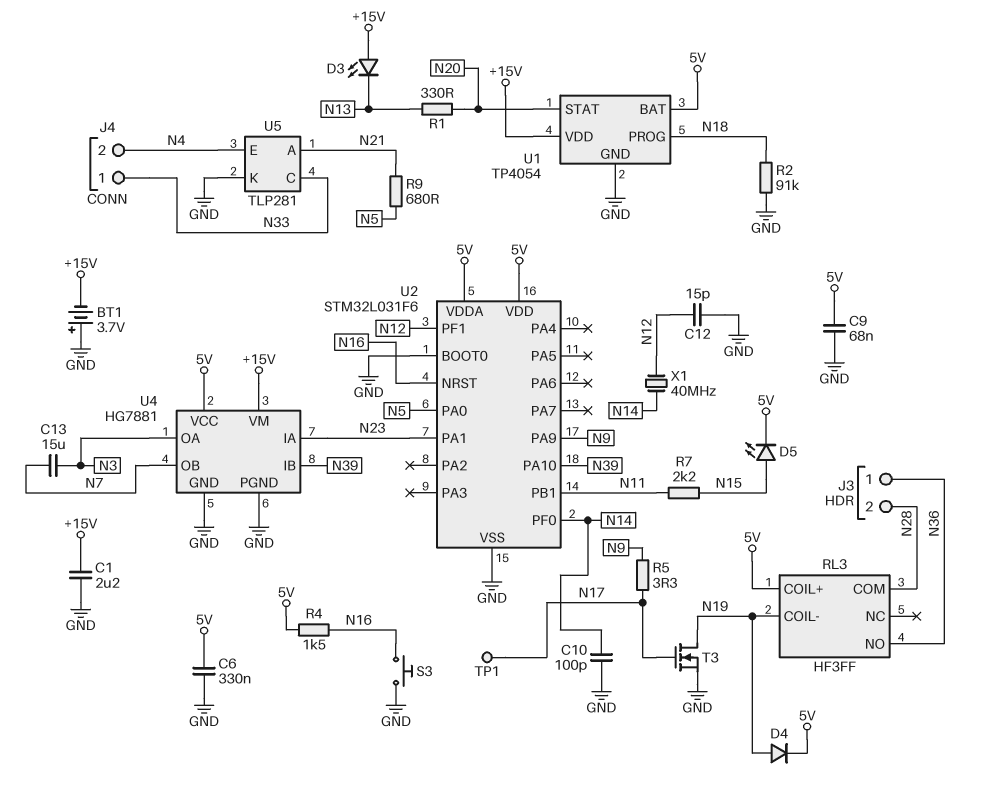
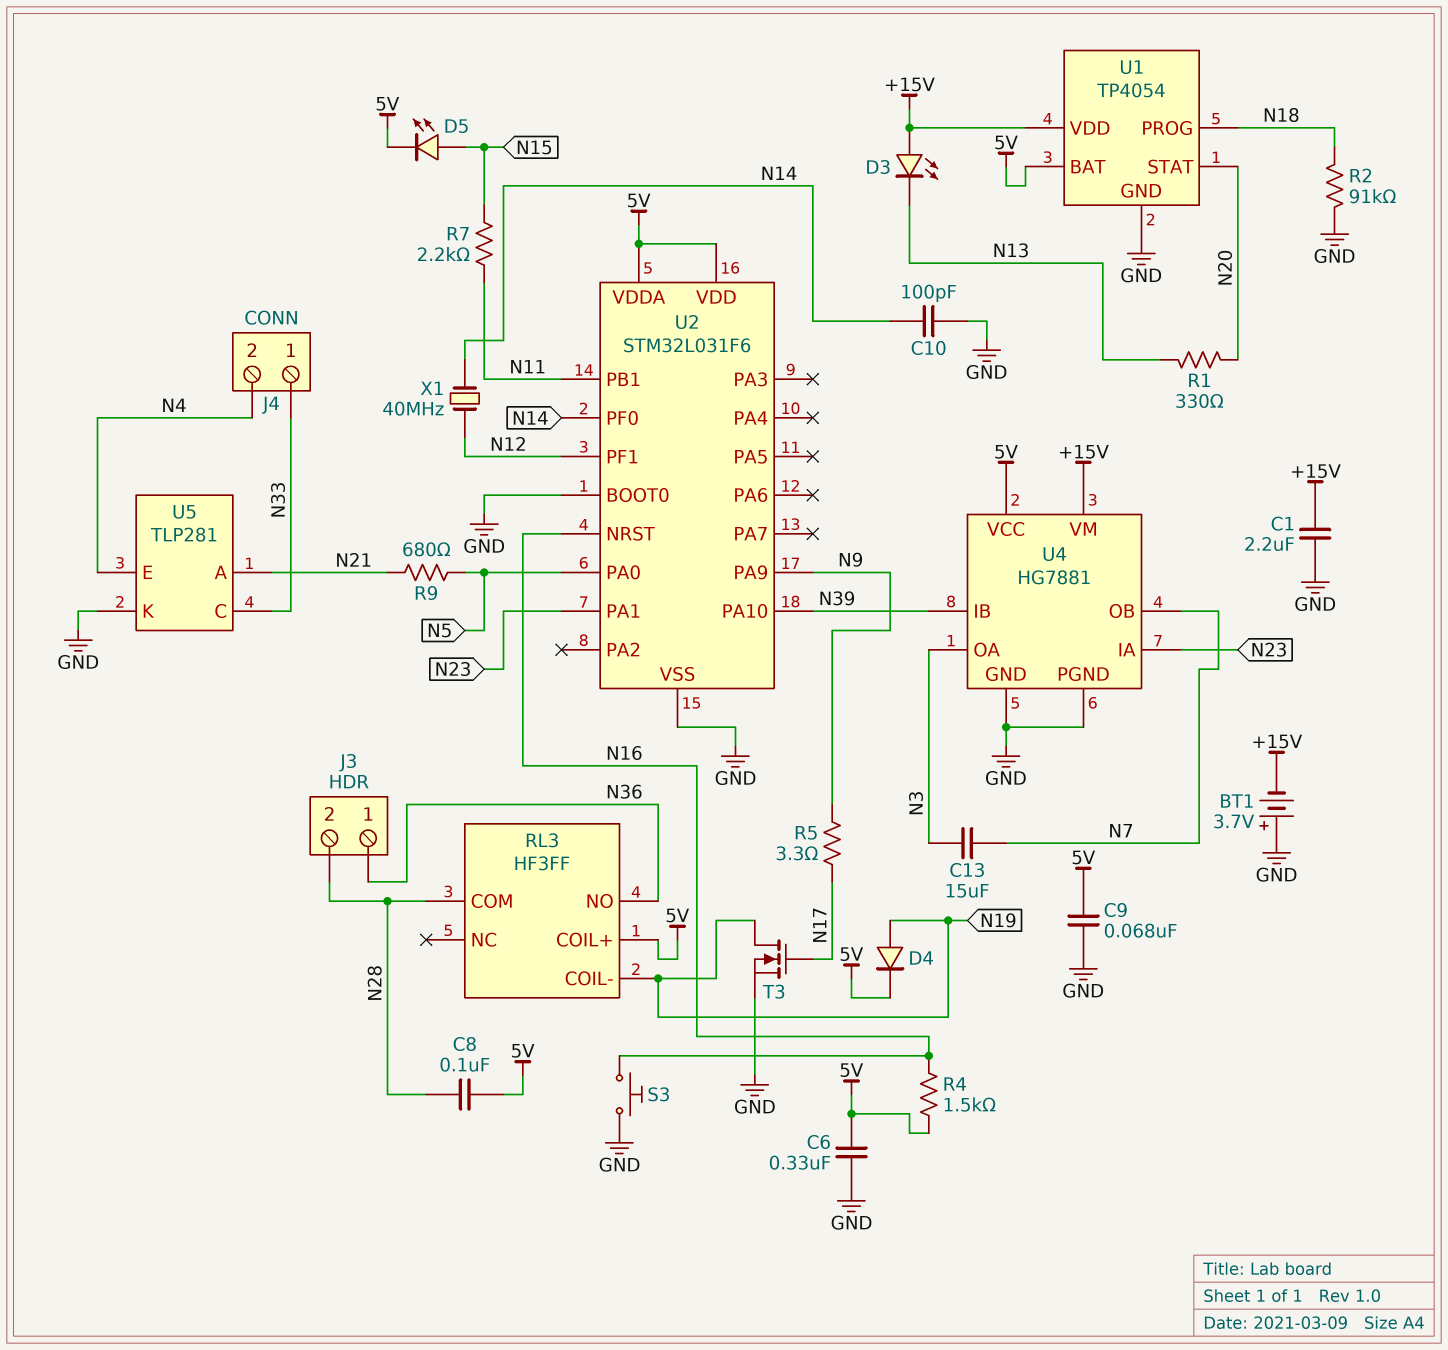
C8: none -> 100nF (5V, N28)
C12: 15pF (GND, N12) -> none
TP1: test point (N17) -> none

